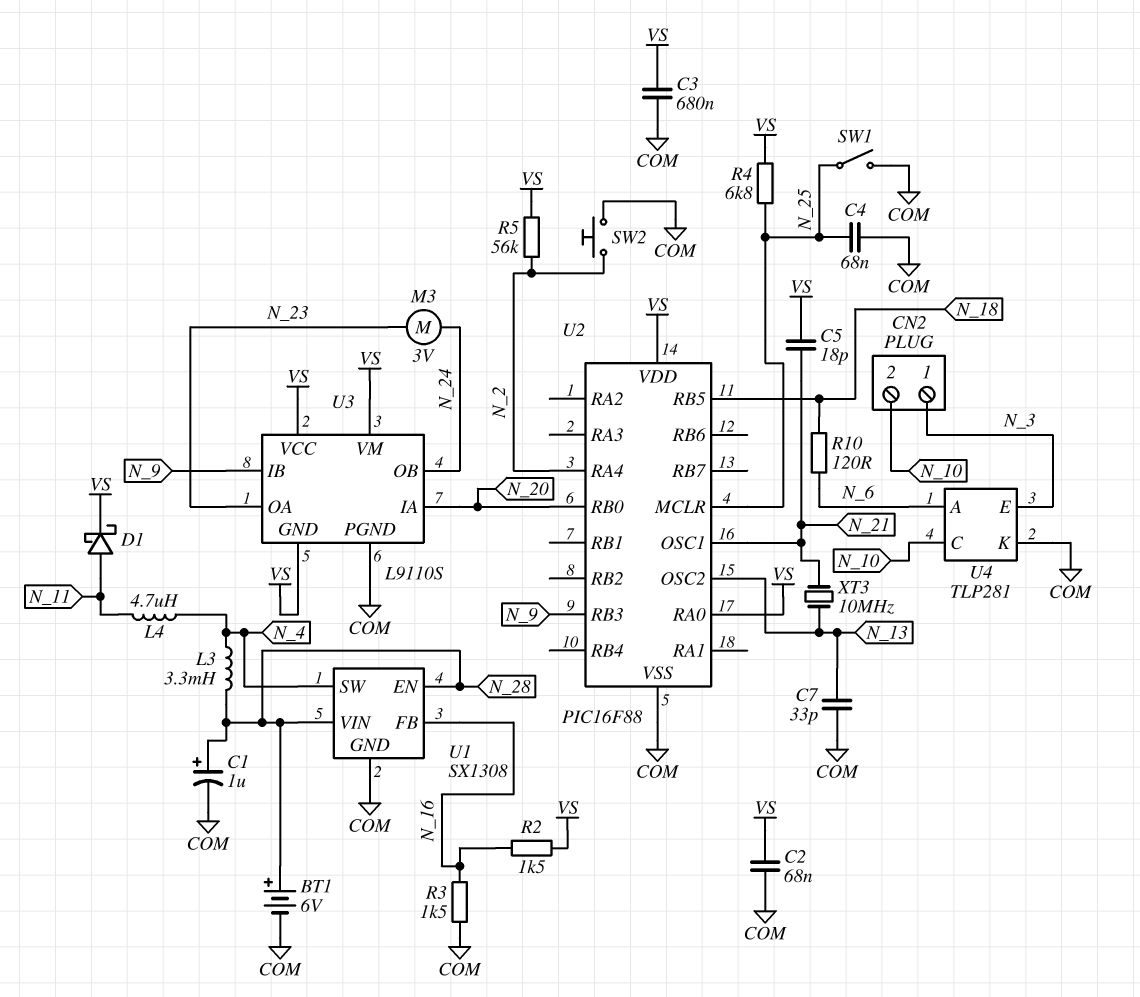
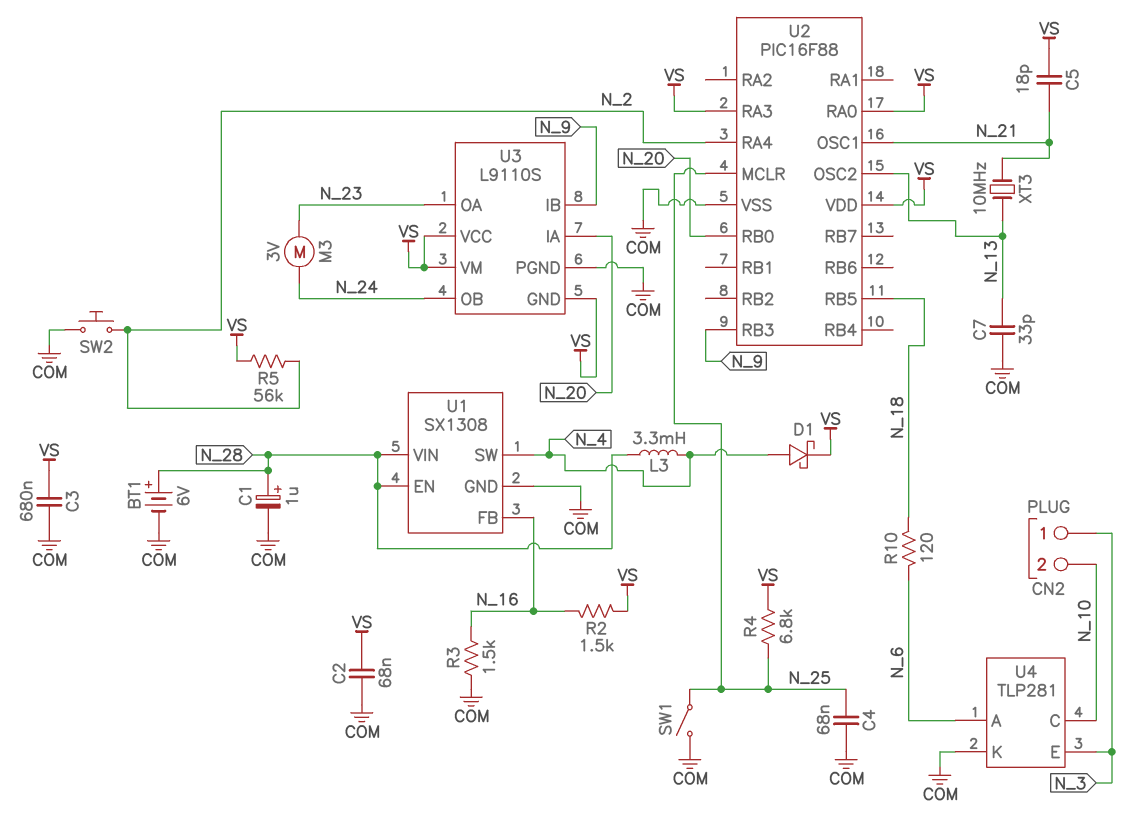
D1: schottky (A N_11, K VS) -> schottky (A N_4, K VS)
L4: 4.7uH (N_4, N_11) -> none
U2 pin RA3: none -> VS

